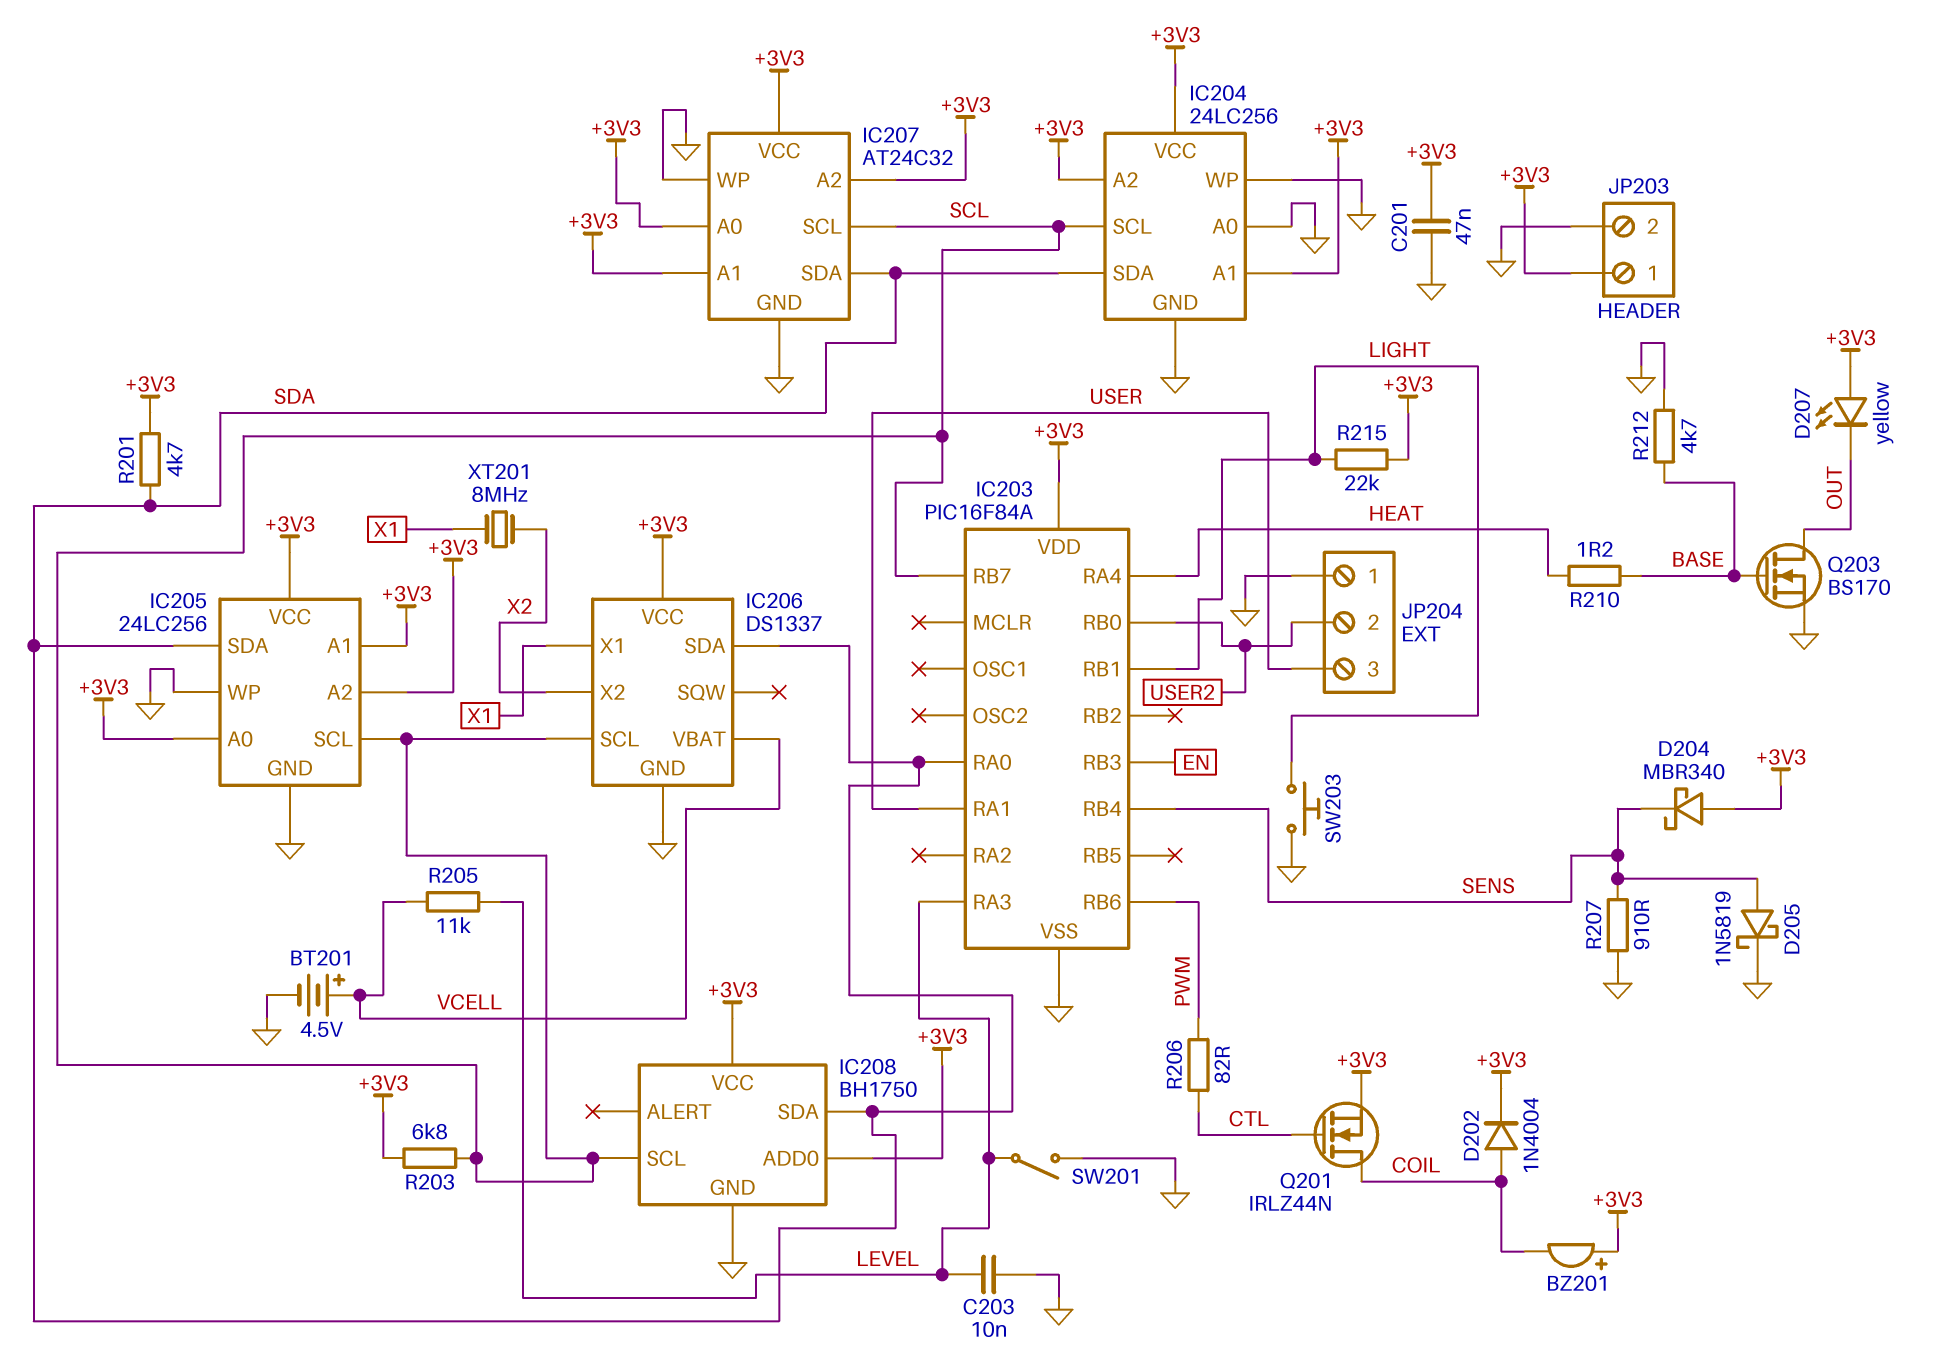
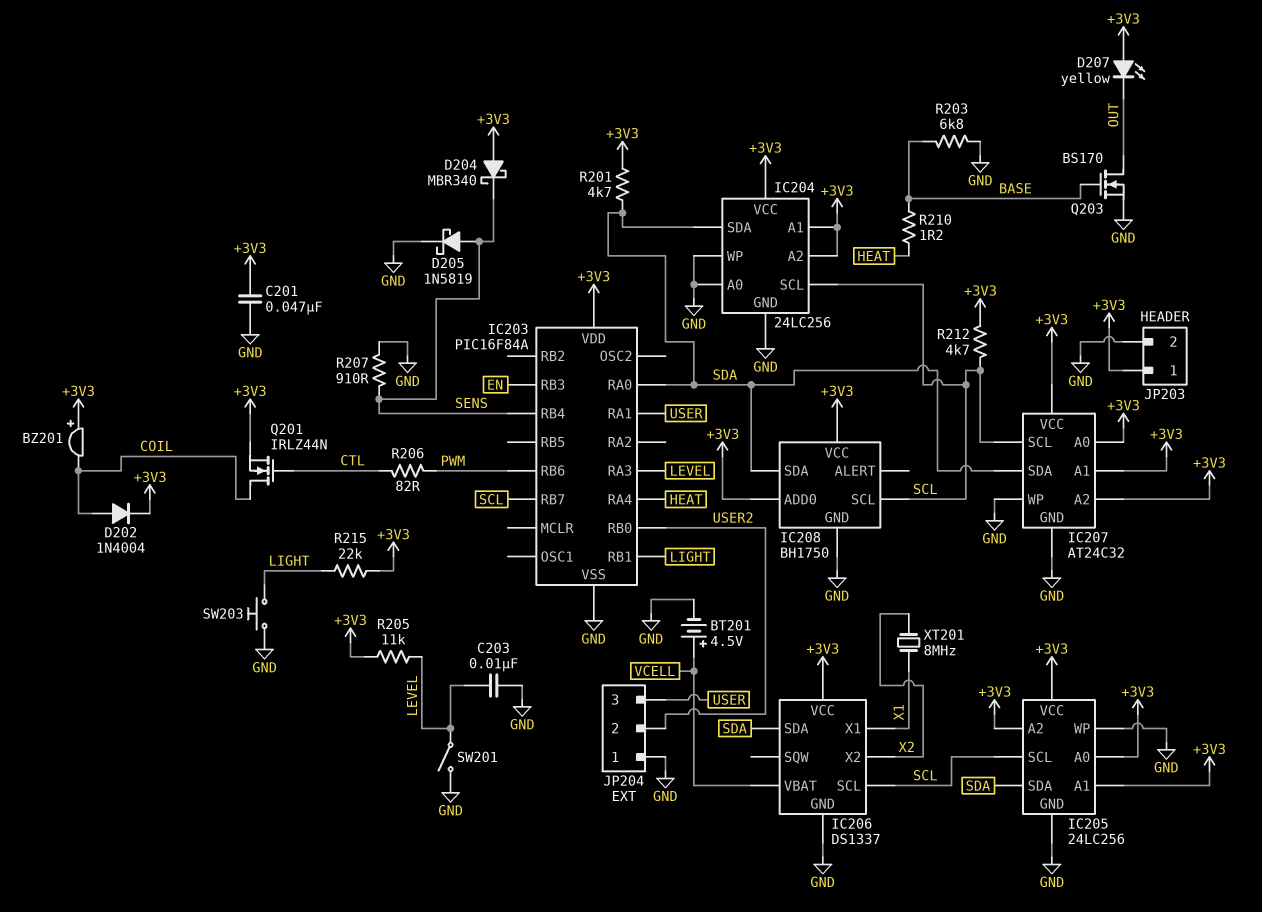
R203: 6.8k (+3V3, SCL) -> 6.8k (BASE, GND)
R205: 11k (LEVEL, VCELL) -> 11k (+3V3, LEVEL)
R212: 4.7k (BASE, GND) -> 4.7k (+3V3, SCL)

